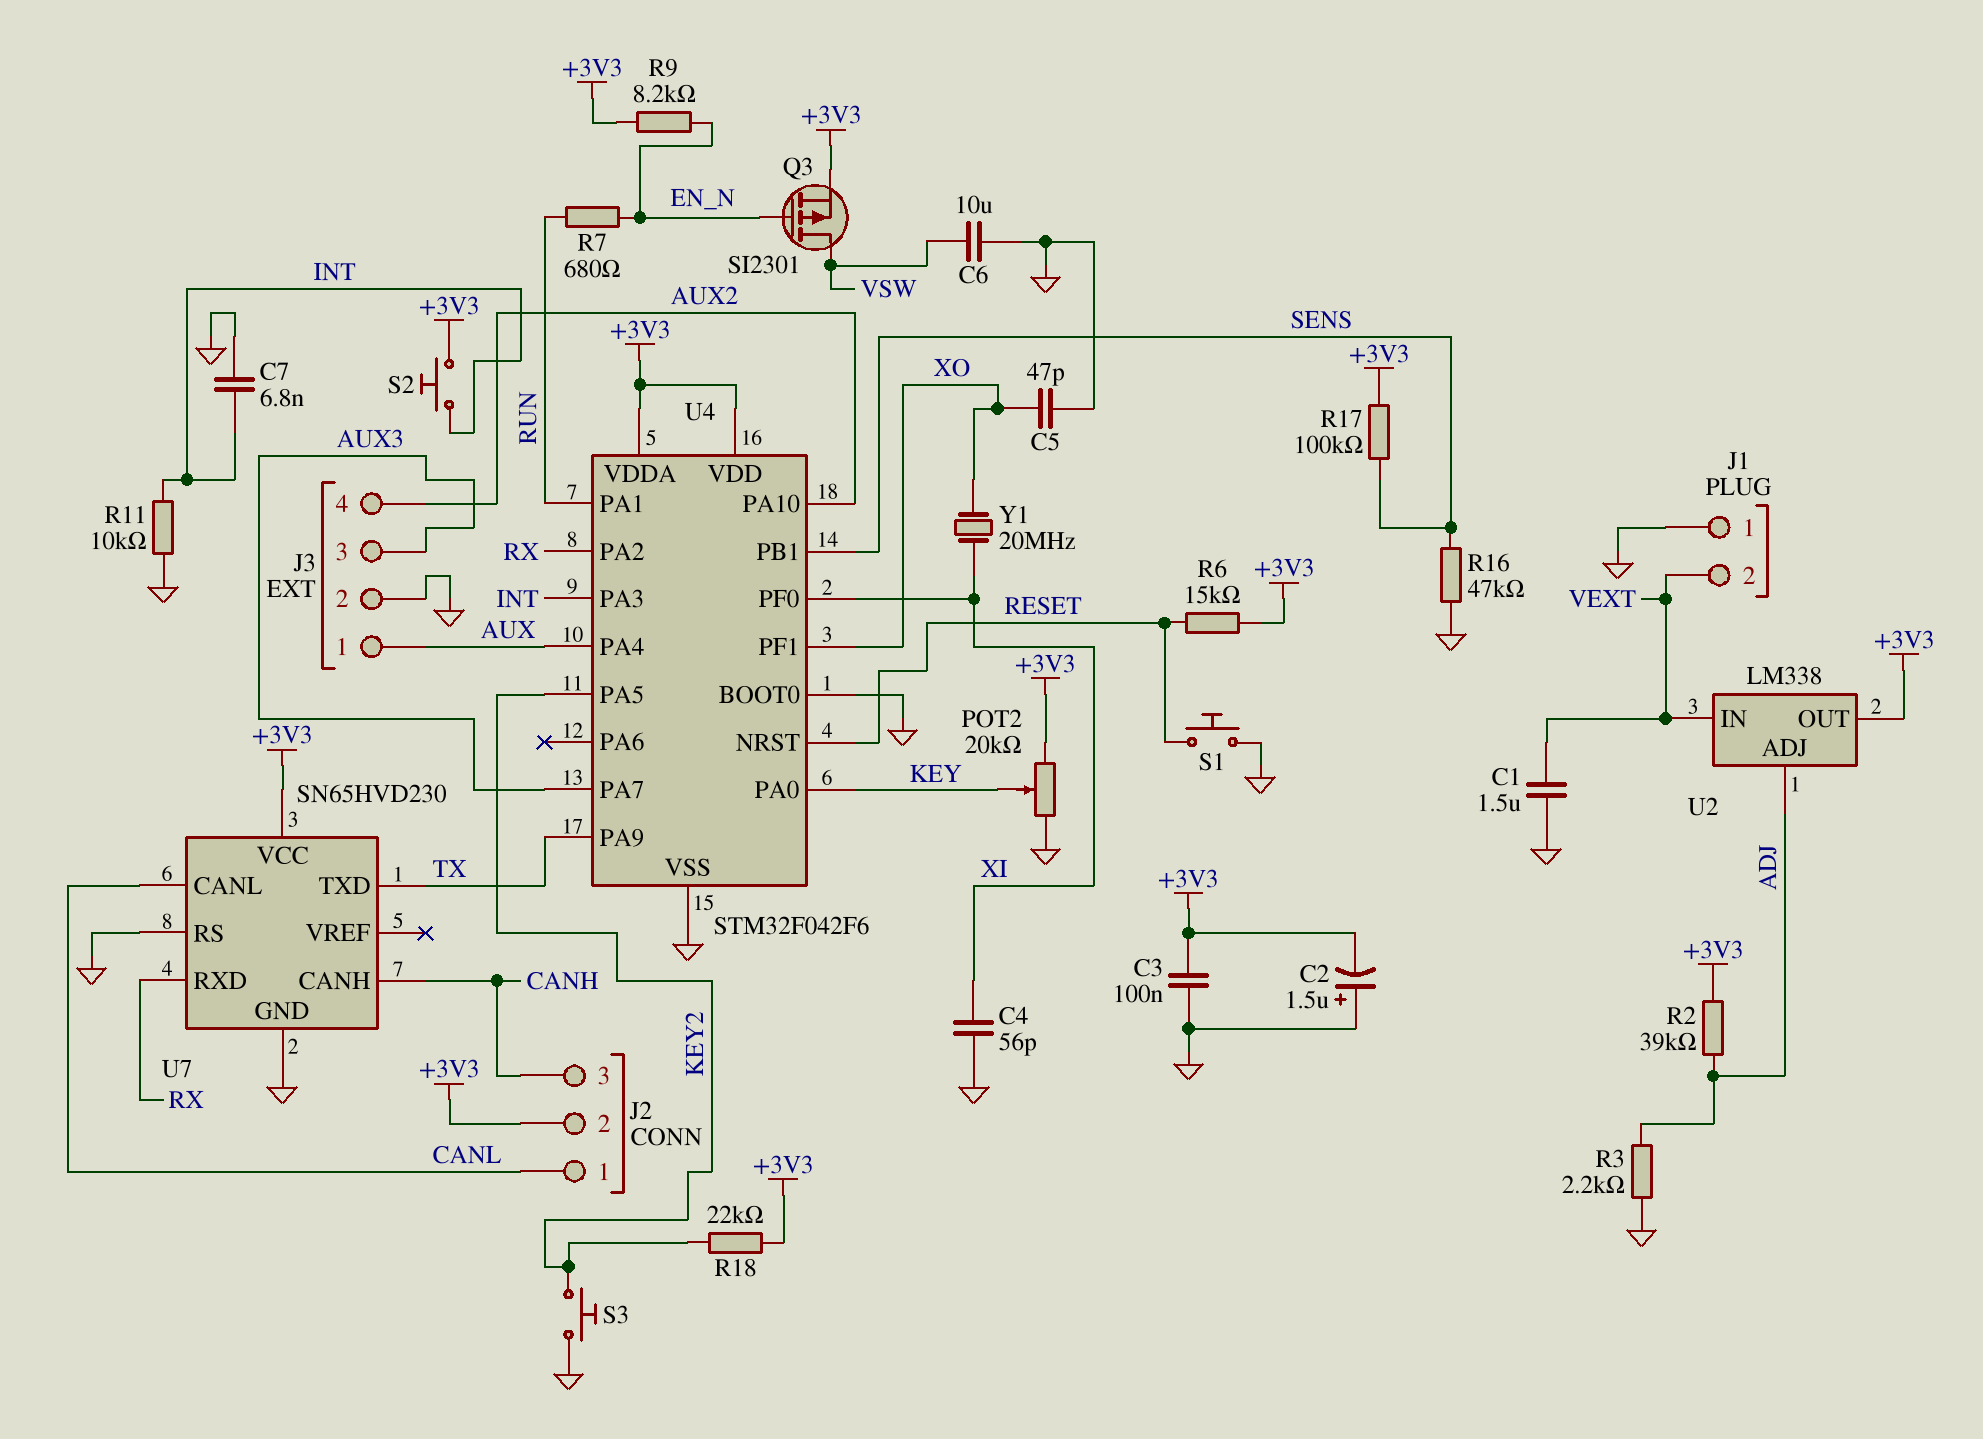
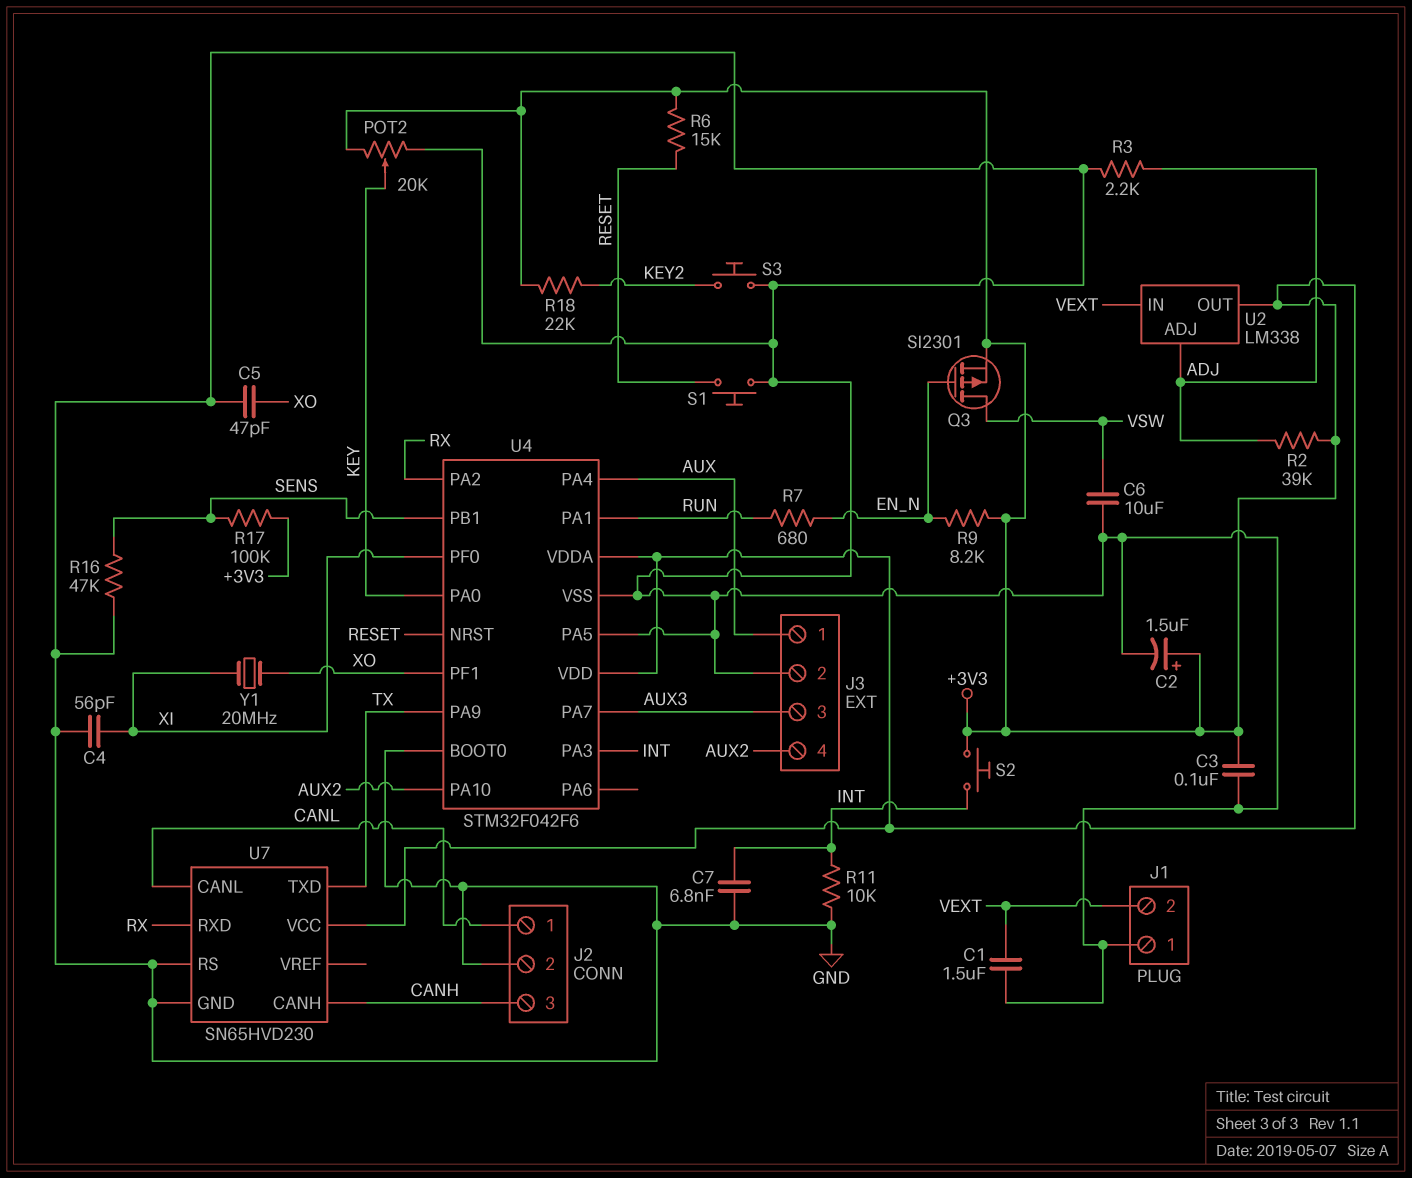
C2: 1.5uF (plus GND, minus +3V3) -> 1.5uF (plus +3V3, minus GND)
J2 pin 2: +3V3 -> GND
U4 pin PA5: KEY2 -> GND

